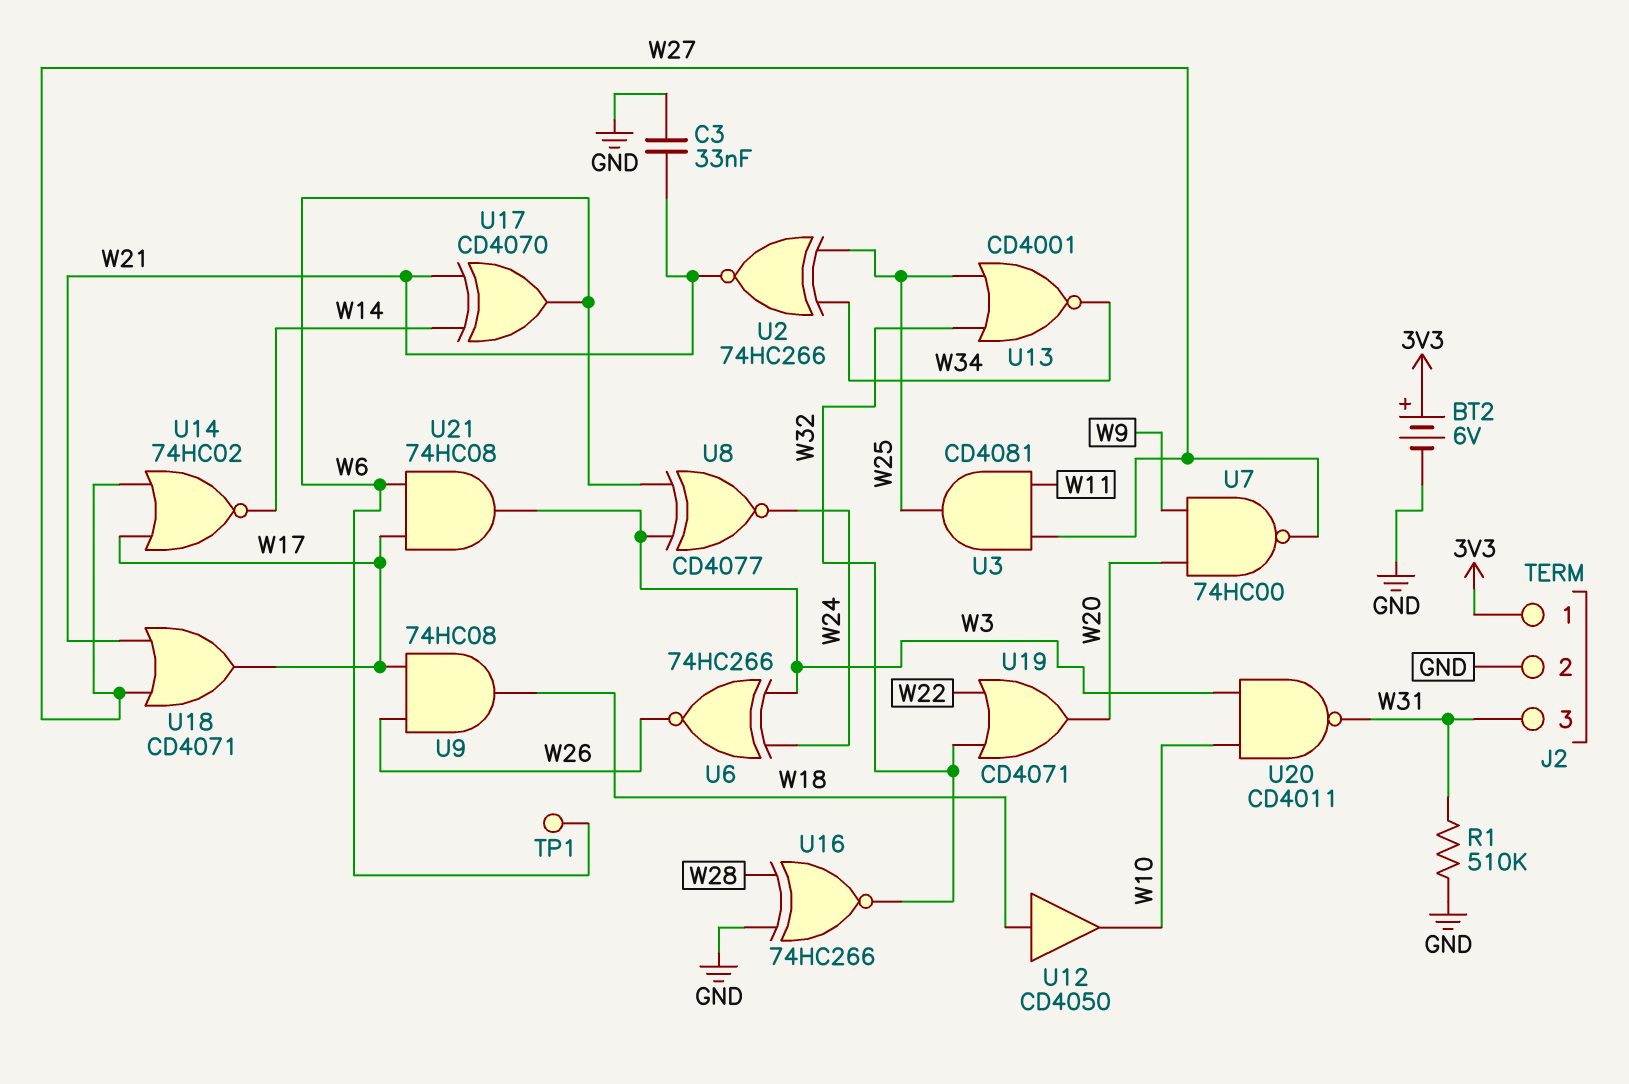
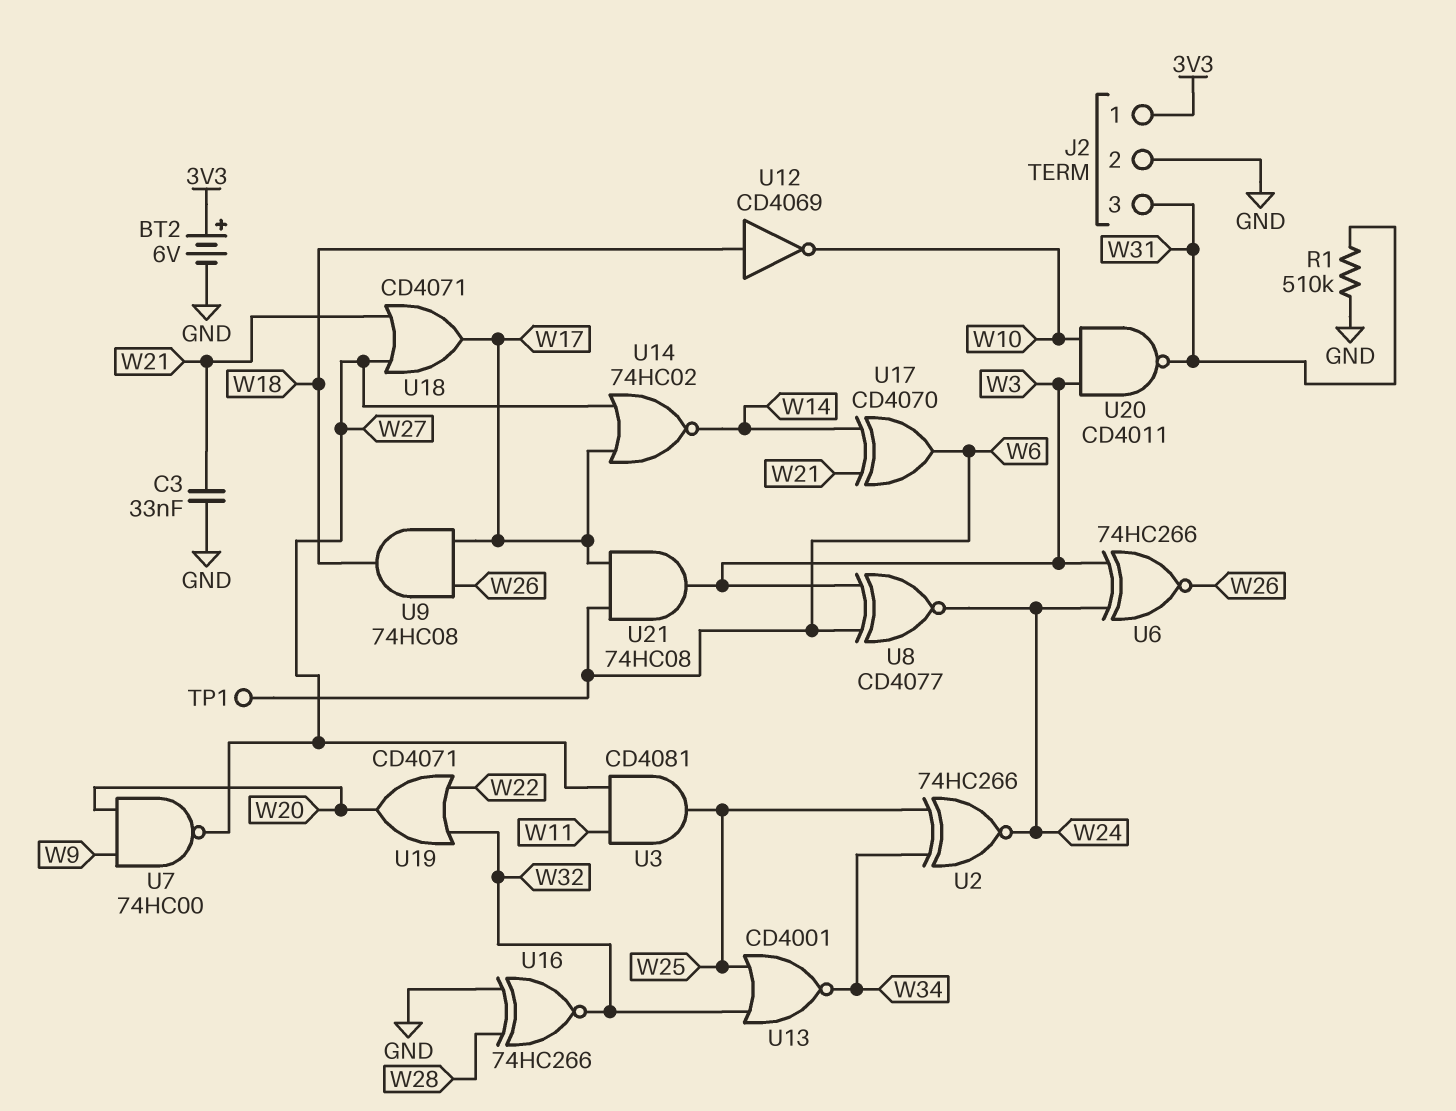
U2: XNOR 74HC266 (in W25, in W34, out W21) -> XNOR 74HC266 (in W25, in W34, out W24)
U12: buffer CD4050 (in W18, out W10) -> NOT CD4069 (in W18, out W10)

